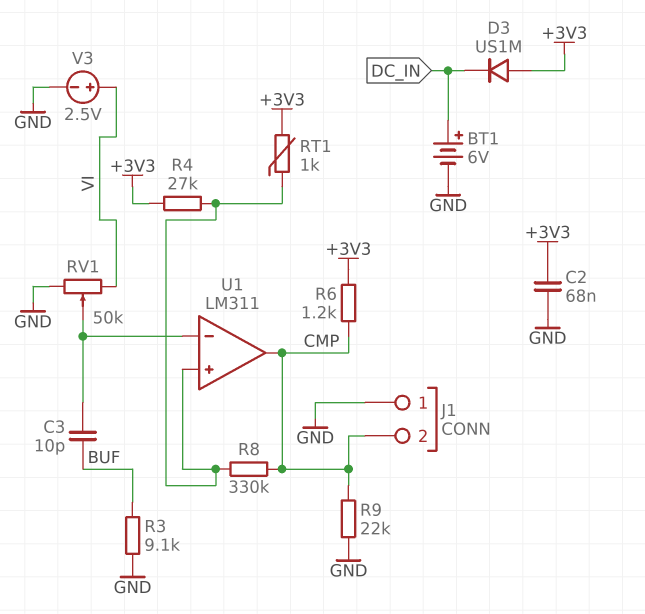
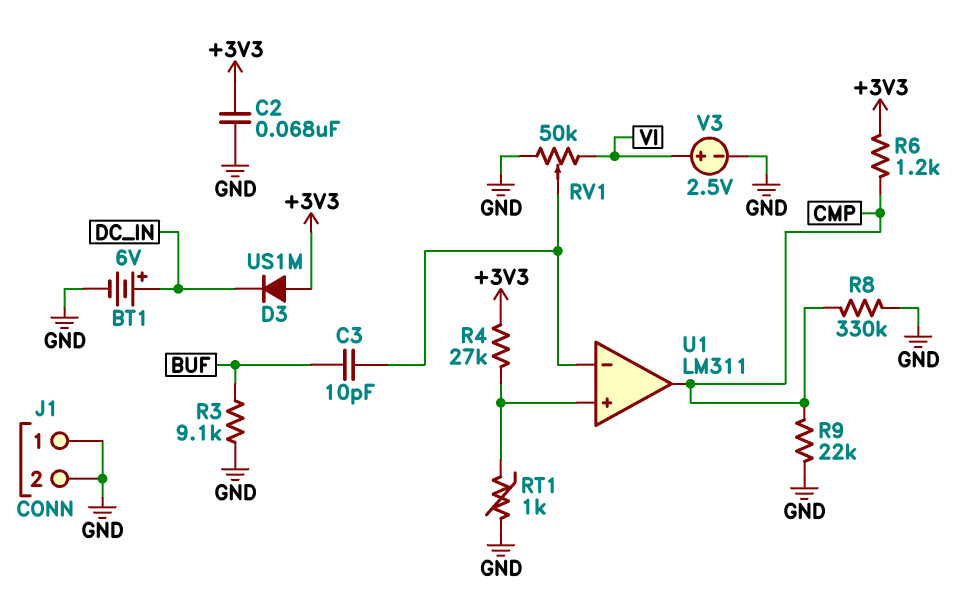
J1 pin 2: CMP -> GND
R8: 330k (CMP, U1/in+) -> 330k (CMP, GND)
RT1: 1k (+3V3, U1/in+) -> 1k (GND, U1/in+)

